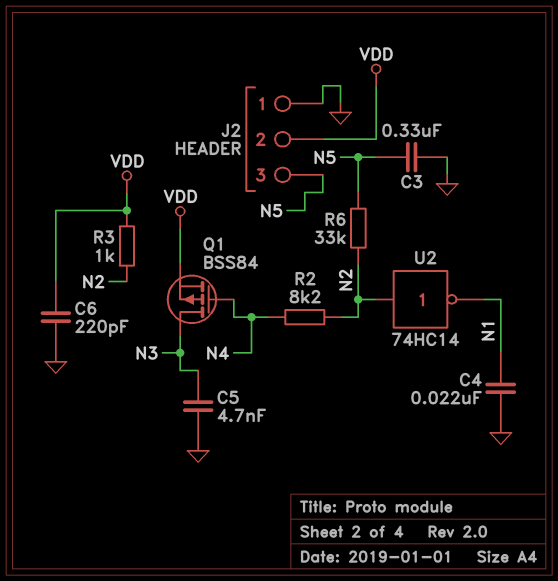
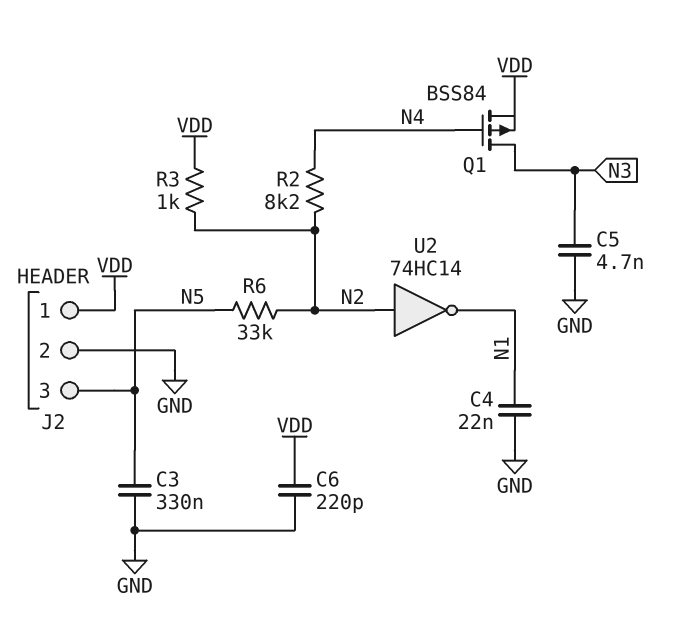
J2 pin 1: GND -> VDD
J2 pin 2: VDD -> GND

